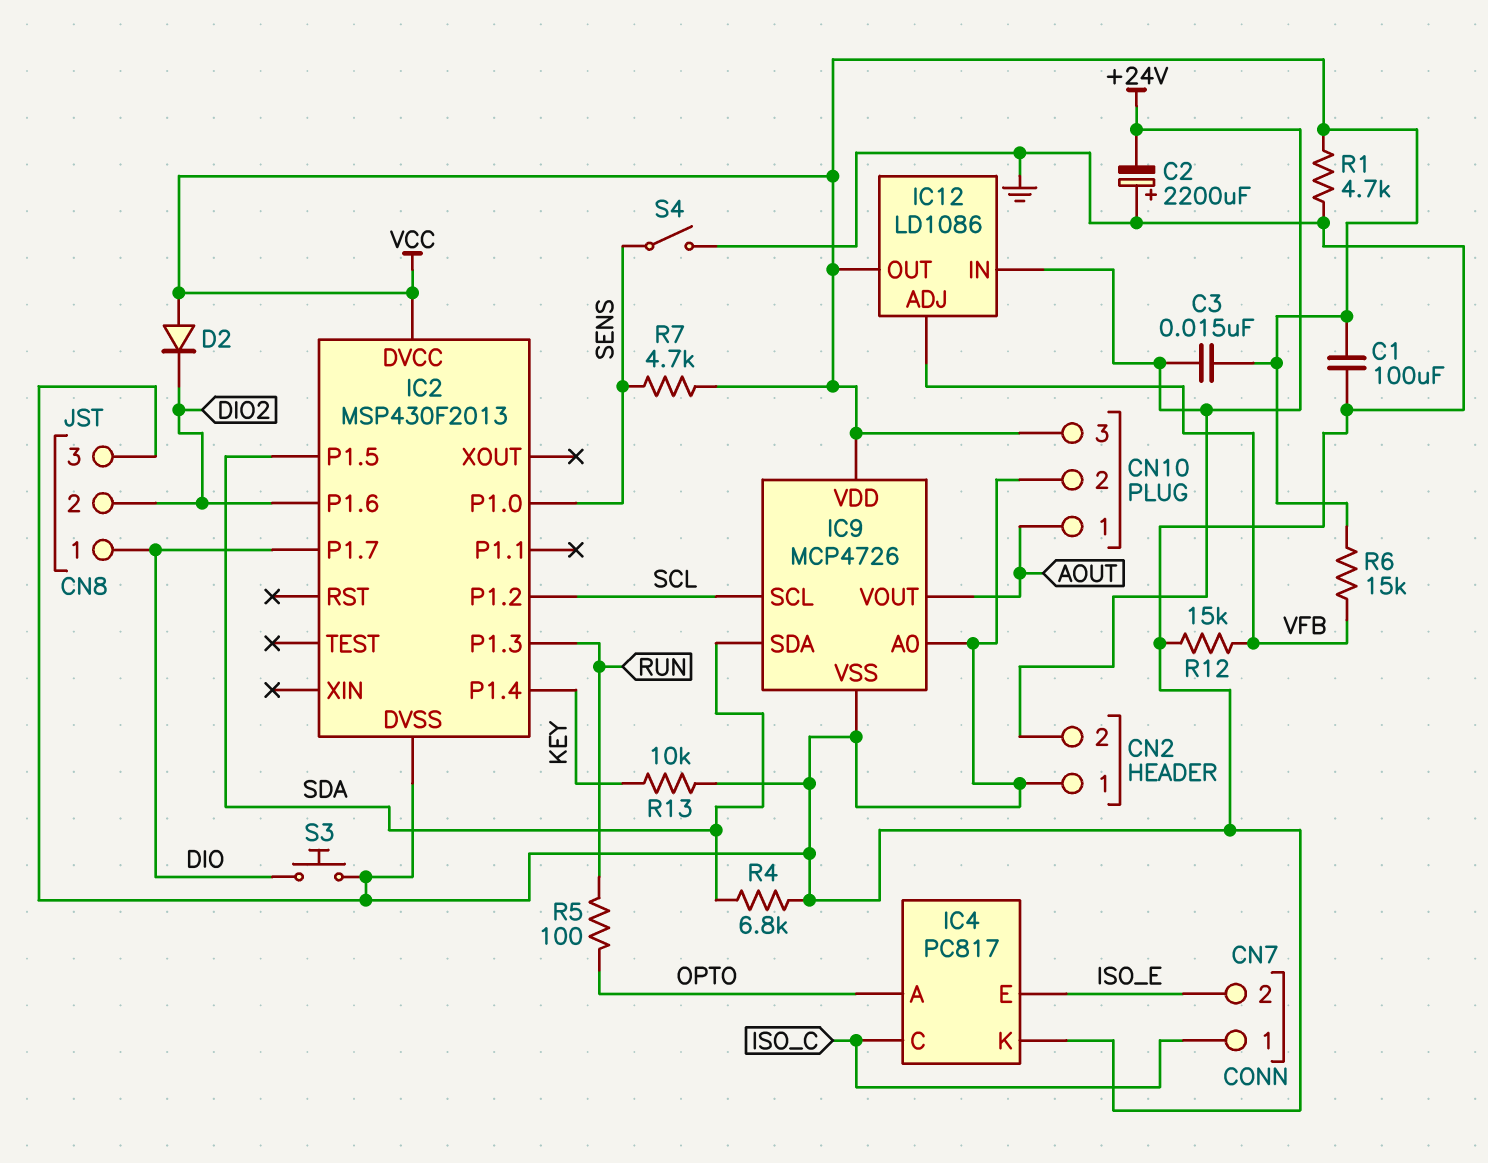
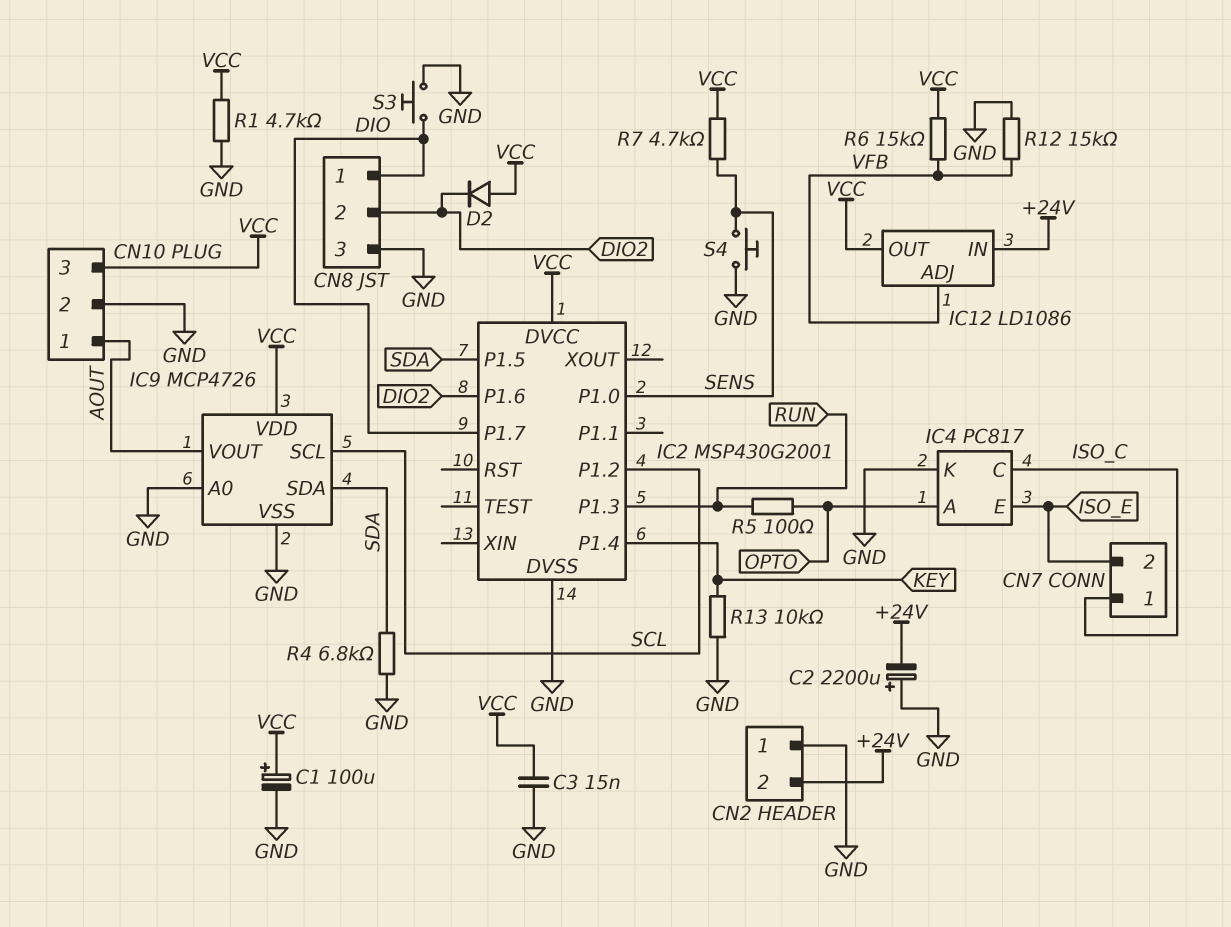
C1: 100uF (GND, VCC) -> 100uF (plus VCC, minus GND)
C3: 15nF (+24V, VCC) -> 15nF (GND, VCC)
IC2: MSP430F2013 -> MSP430G2001
S4: switch (GND, SENS) -> button (GND, SENS)

